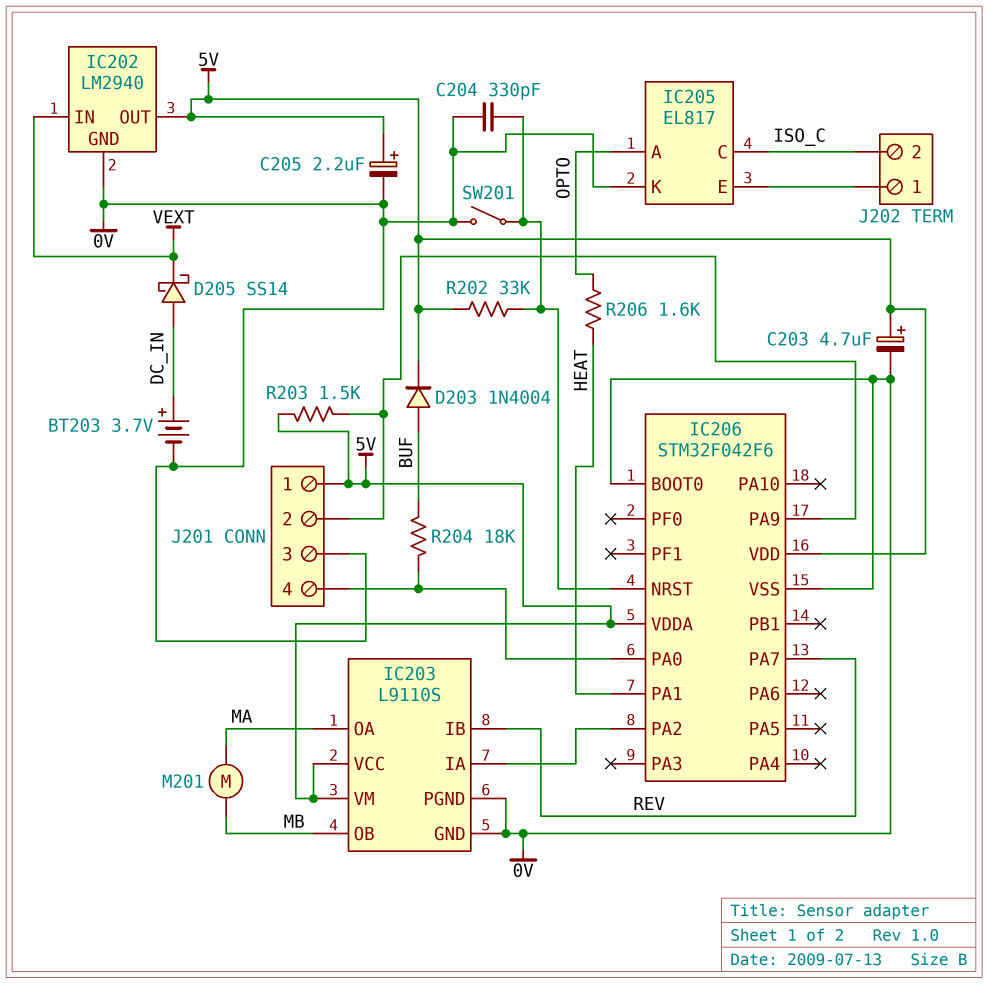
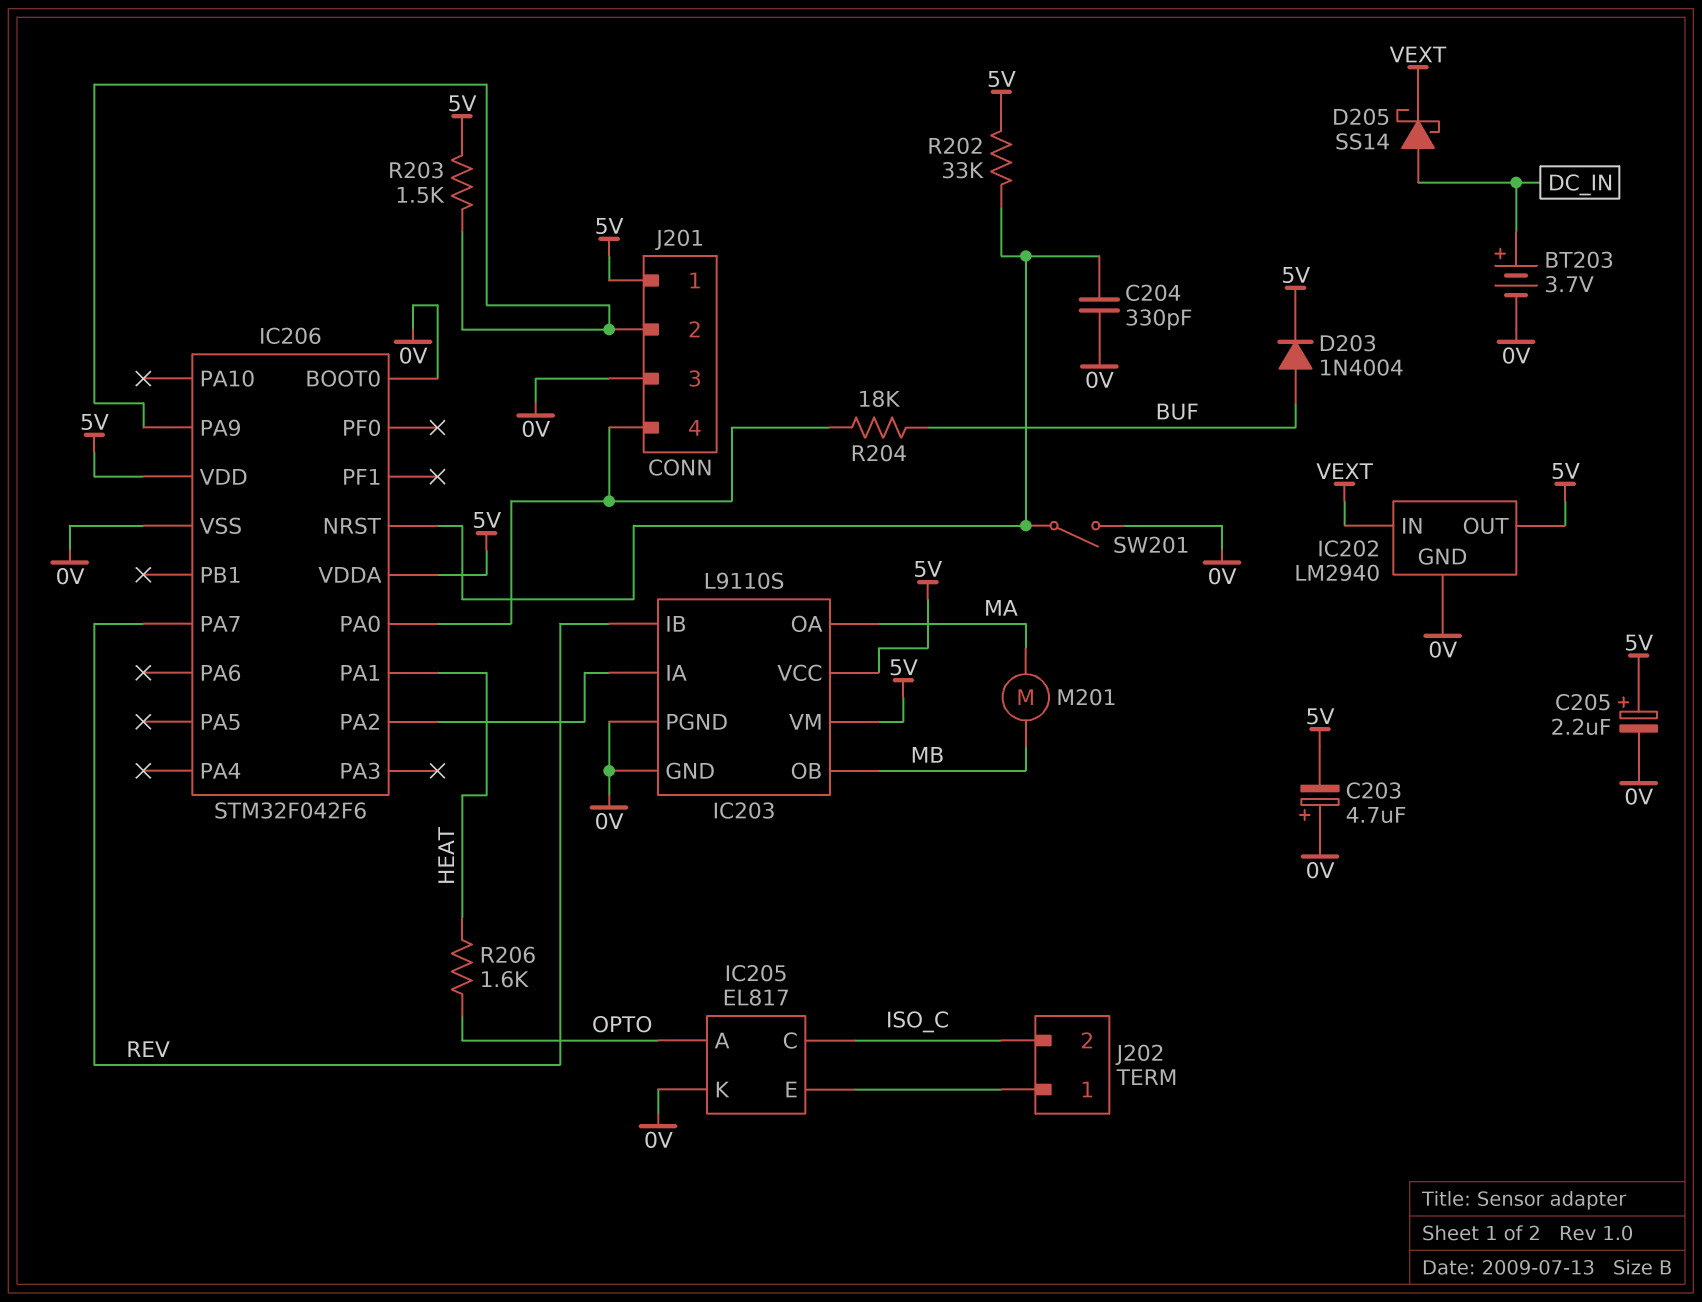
C203: 4.7uF (plus 5V, minus 0V) -> 4.7uF (plus 0V, minus 5V)

